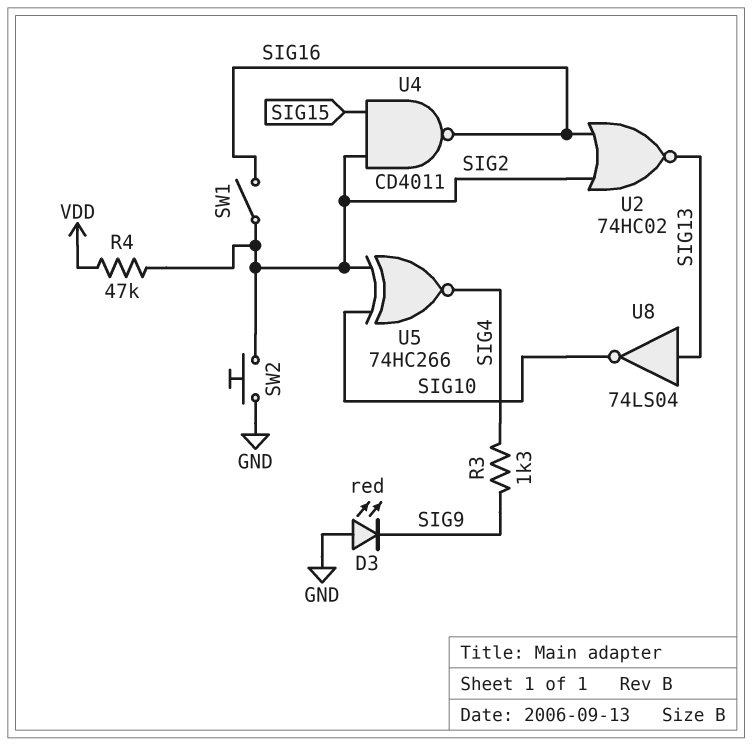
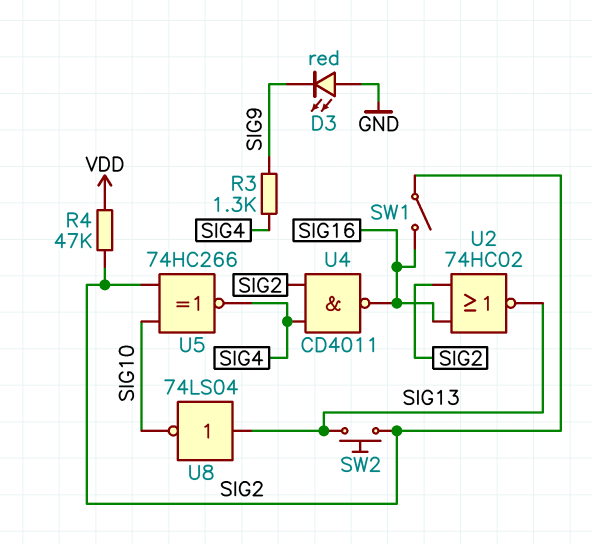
SW2: button (GND, SIG2) -> button (SIG2, SIG13)
U4: NAND CD4011 (in SIG2, in SIG15, out SIG16) -> NAND CD4011 (in SIG2, in SIG4, out SIG16)

